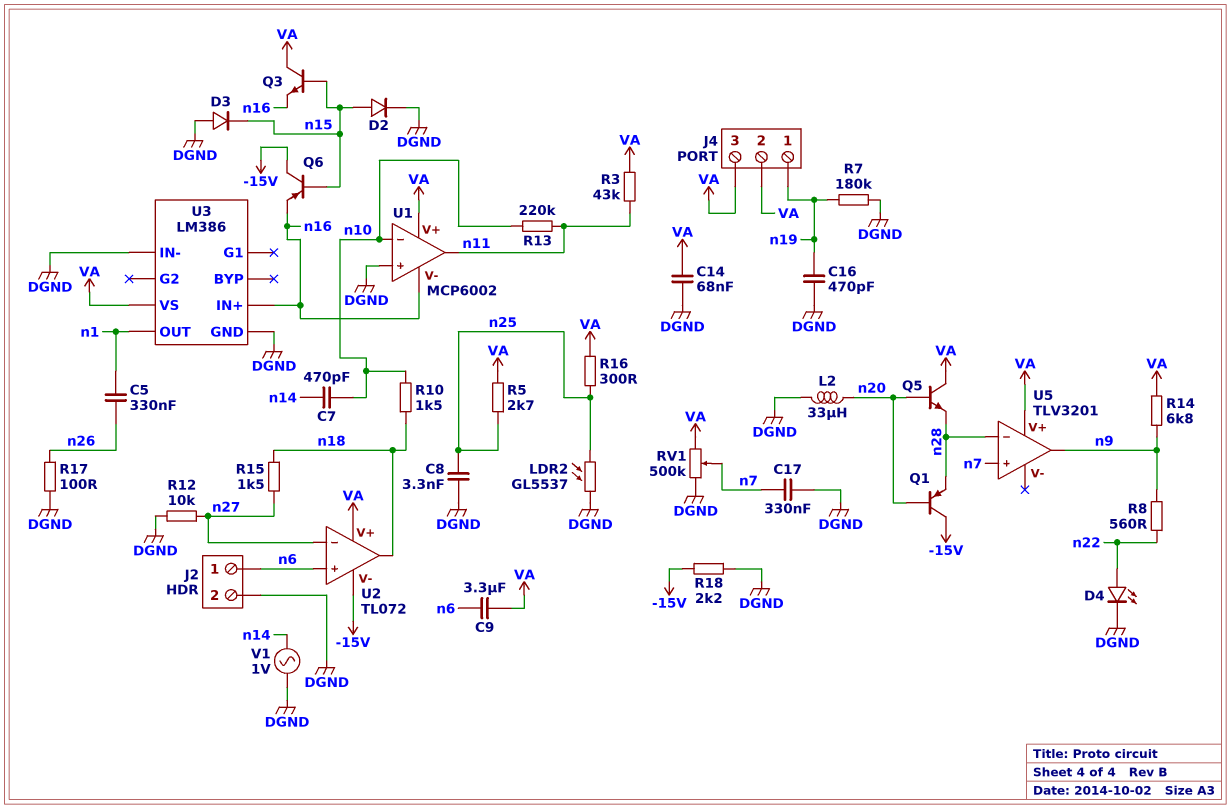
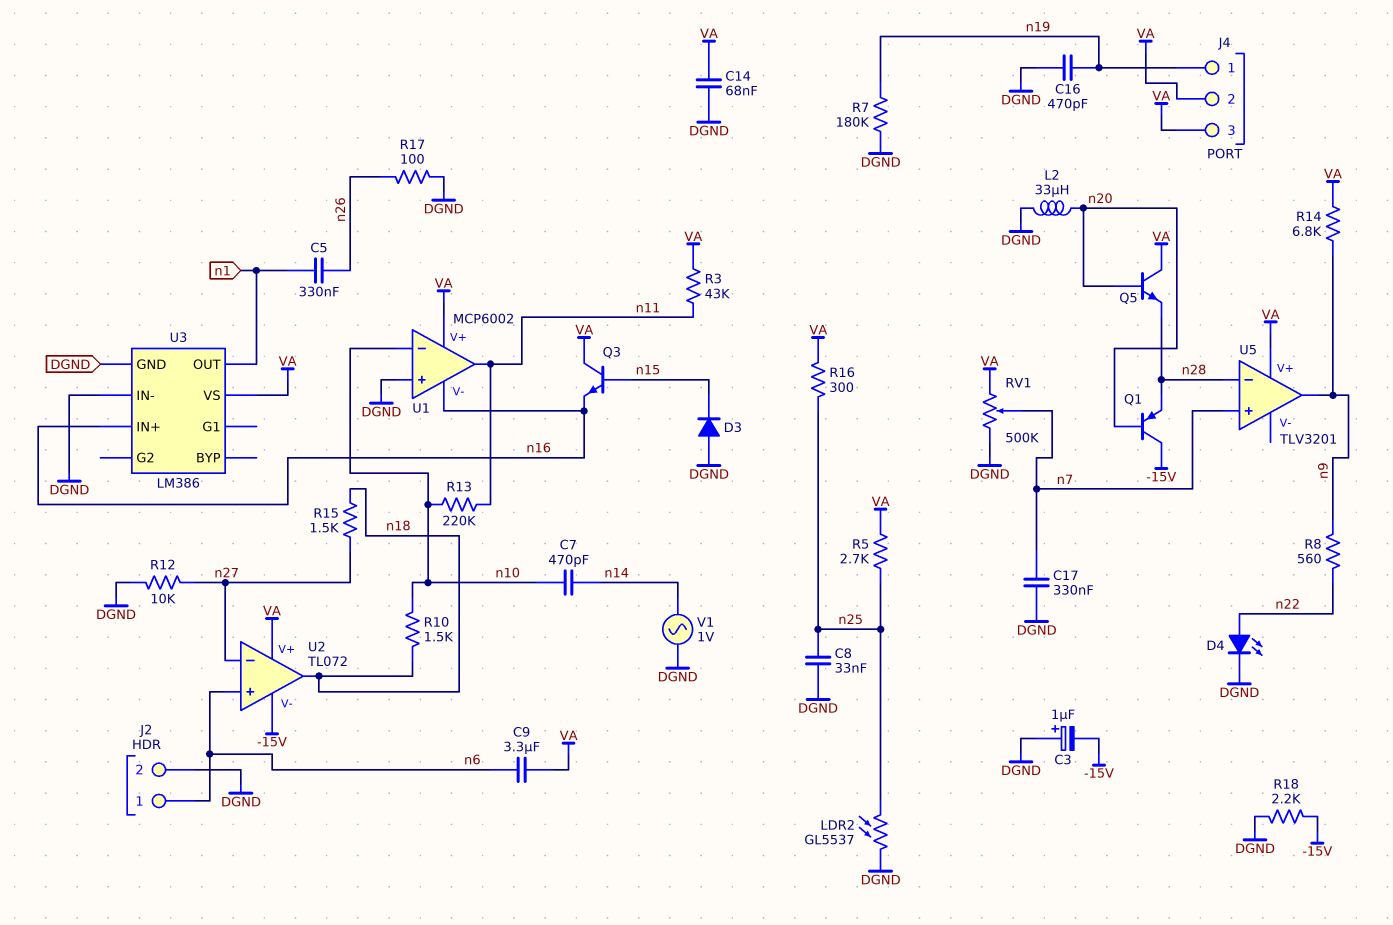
C3: none -> 1uF (plus DGND, minus -15V)
C8: 3.3nF (DGND, n25) -> 33nF (DGND, n25)
D2: diode (A n15, K DGND) -> none
Q6: PNP (B n15, C -15V, E n16) -> none

